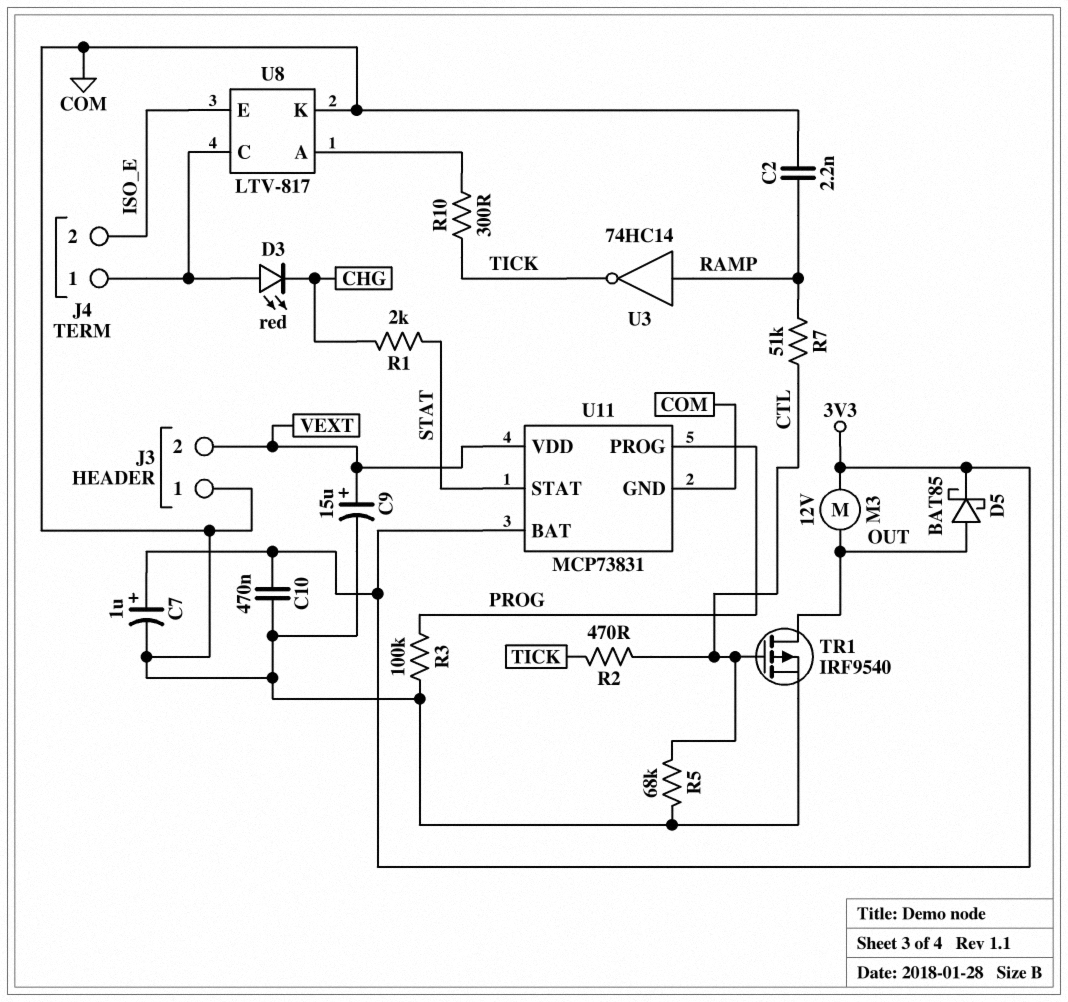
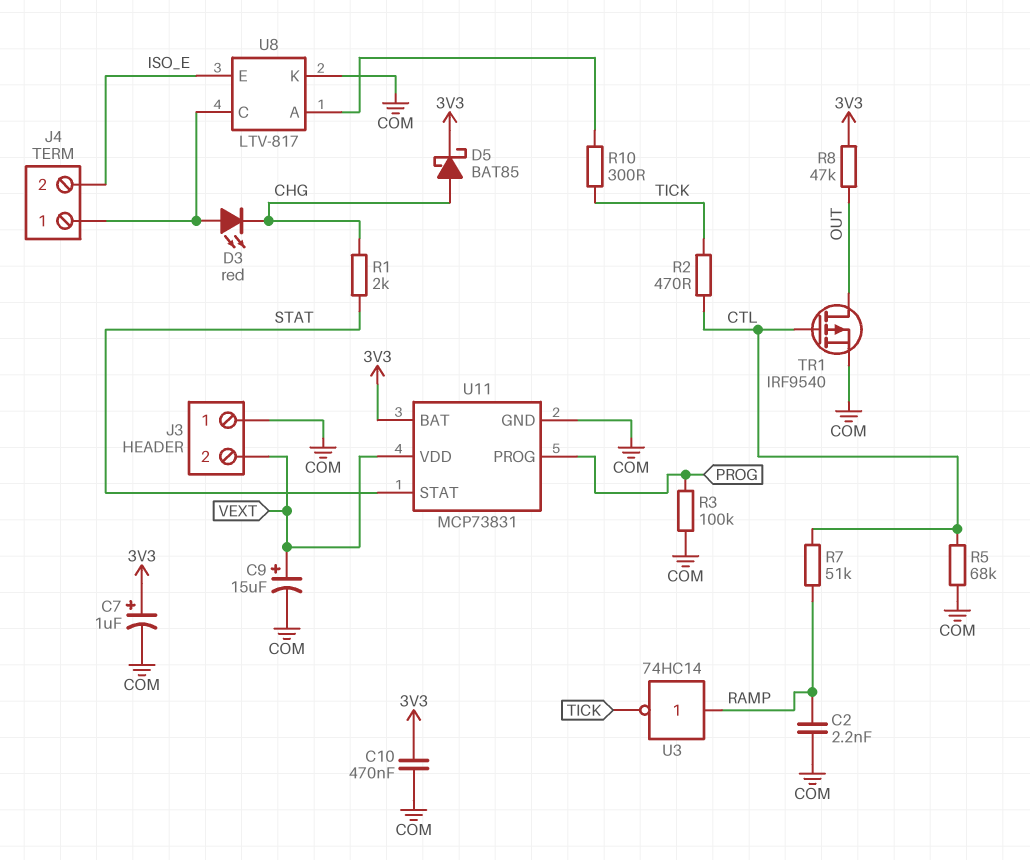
D5: schottky BAT85 (A OUT, K 3V3) -> schottky BAT85 (A CHG, K 3V3)
M3: motor 12V (3V3, OUT) -> none
R8: none -> 47k (3V3, OUT)

